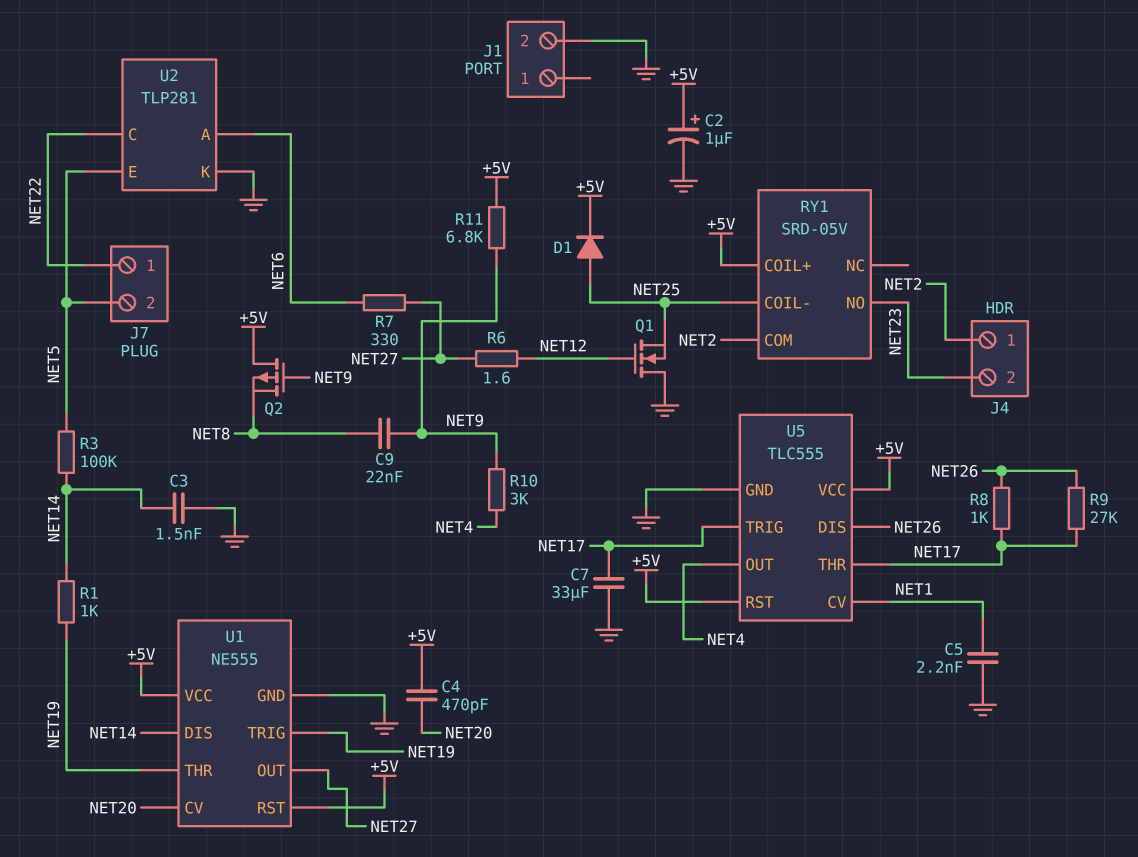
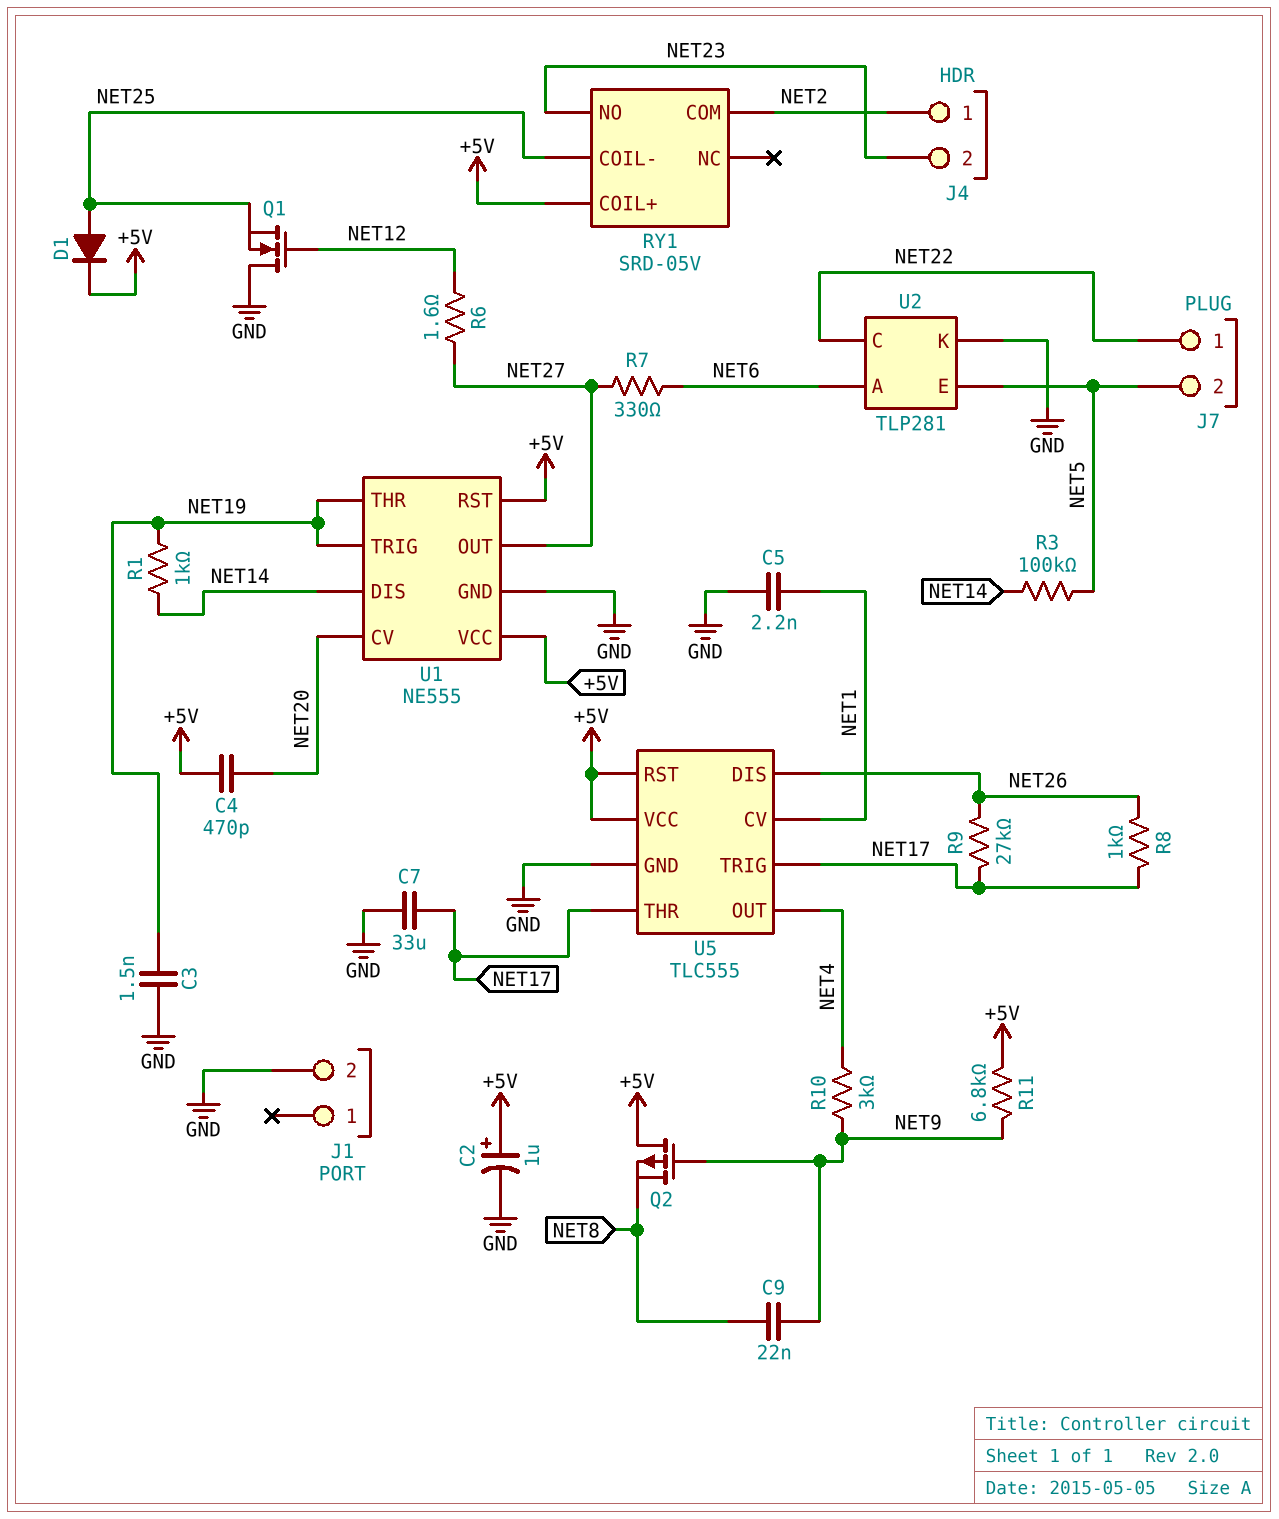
C3: 1.5nF (GND, NET14) -> 1.5nF (GND, NET19)

